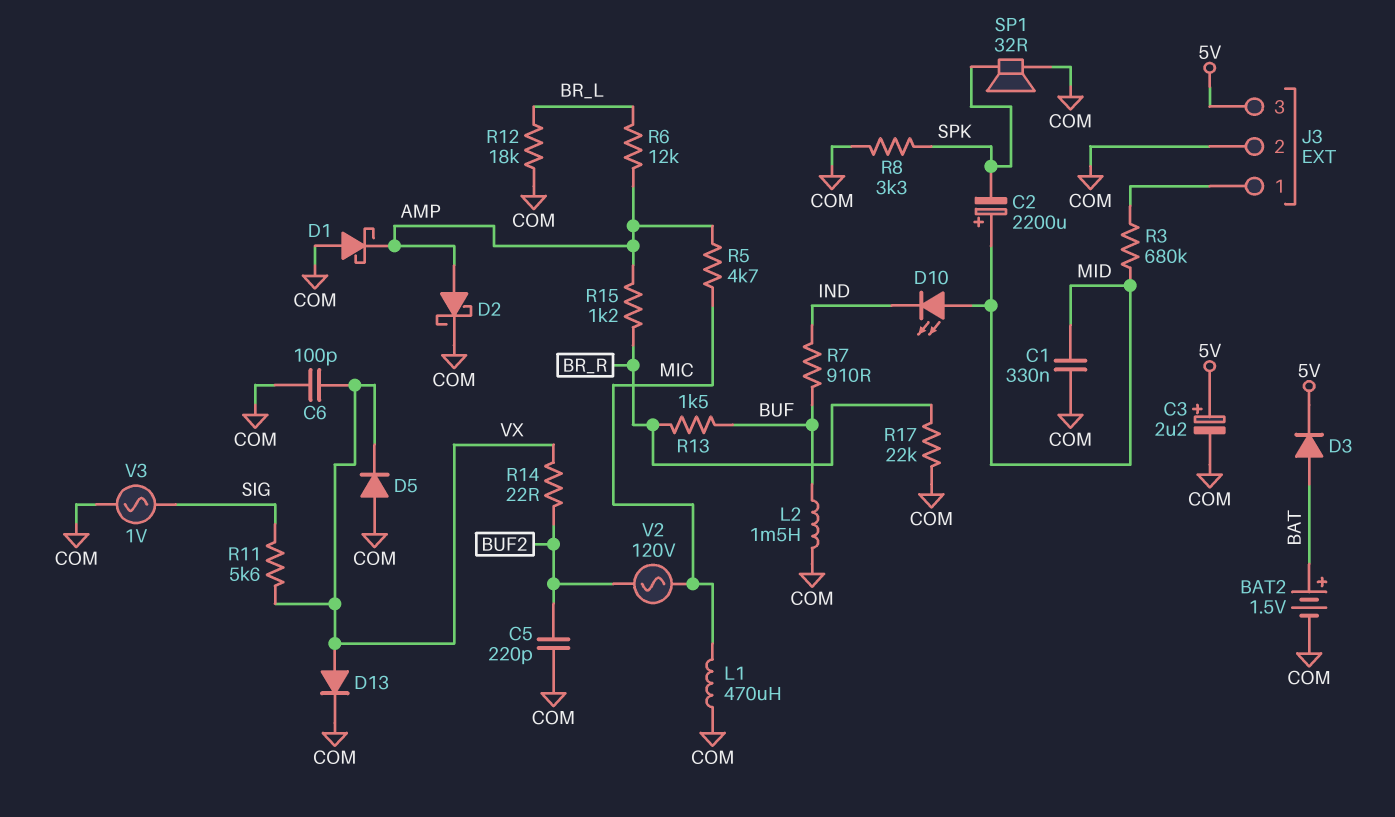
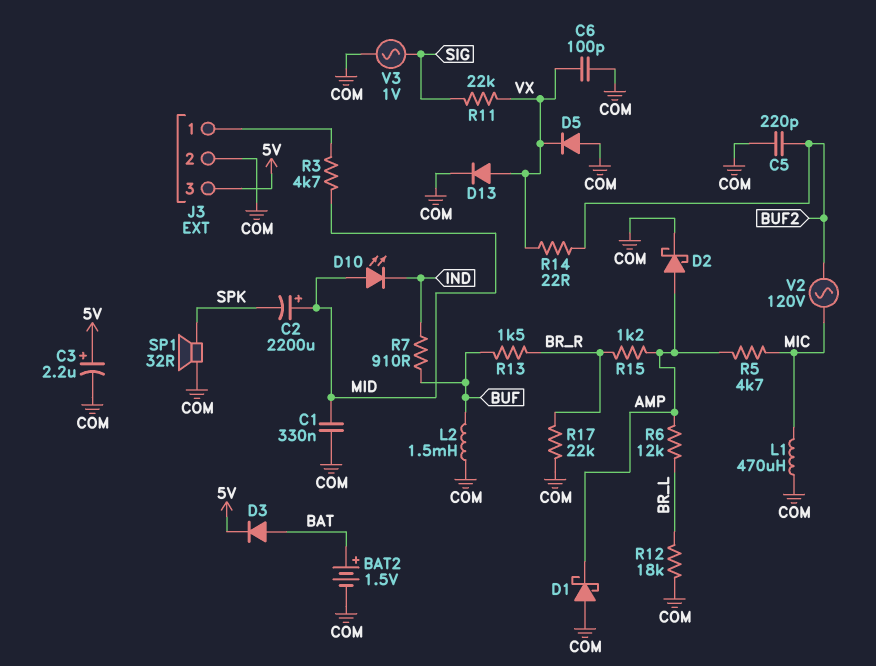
R3: 680k (J3/1, MID) -> 4.7k (J3/1, MID)
R8: 3.3k (COM, SPK) -> none
R11: 5.6k (SIG, VX) -> 22k (SIG, VX)

